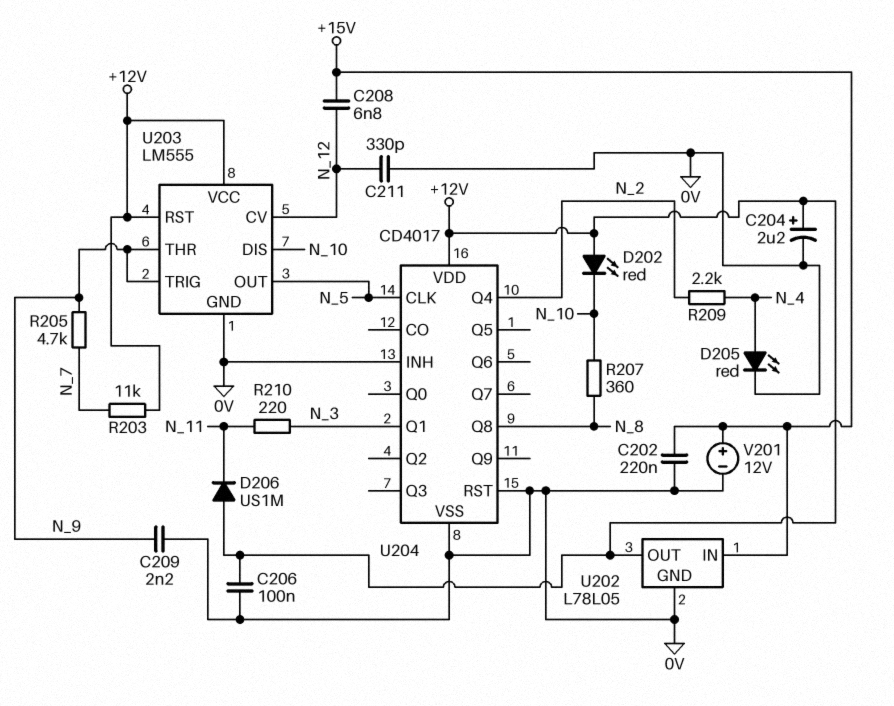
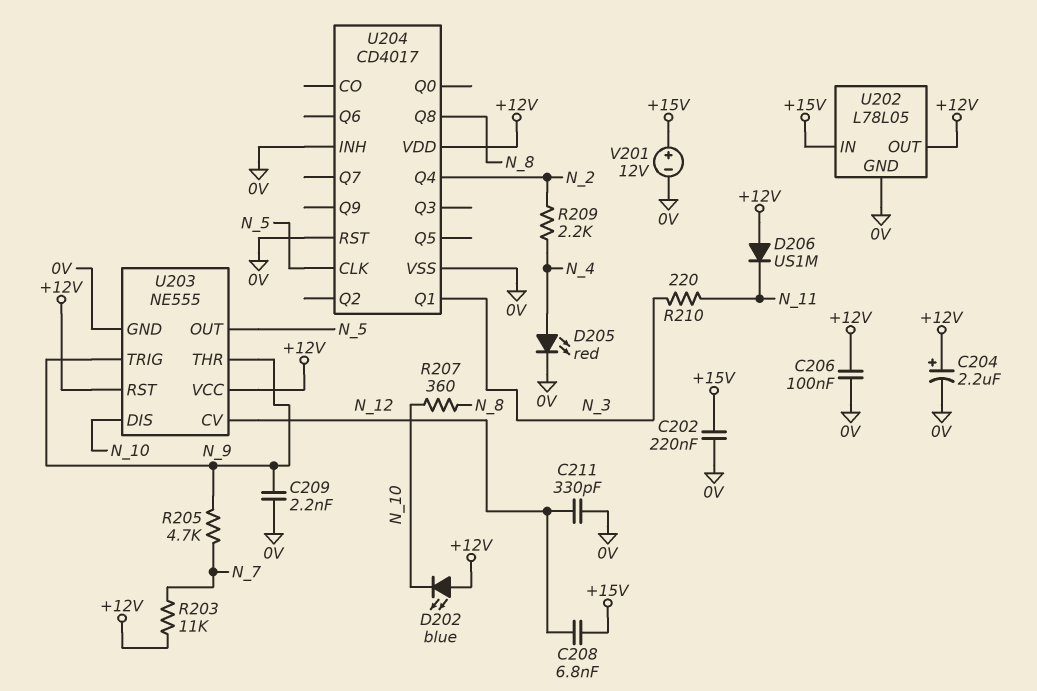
D202: LED red (A +12V, K N_10) -> LED blue (A +12V, K N_10)
U203: LM555 -> NE555

